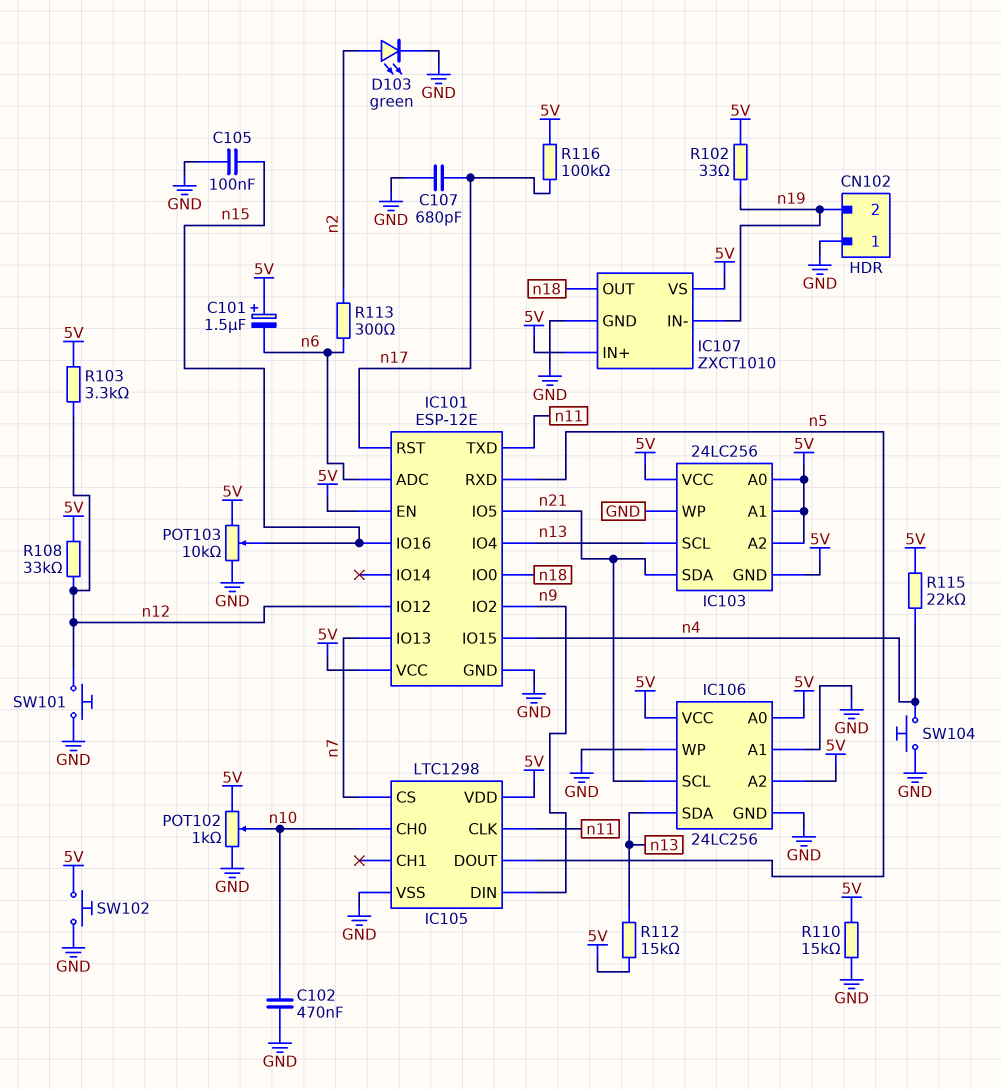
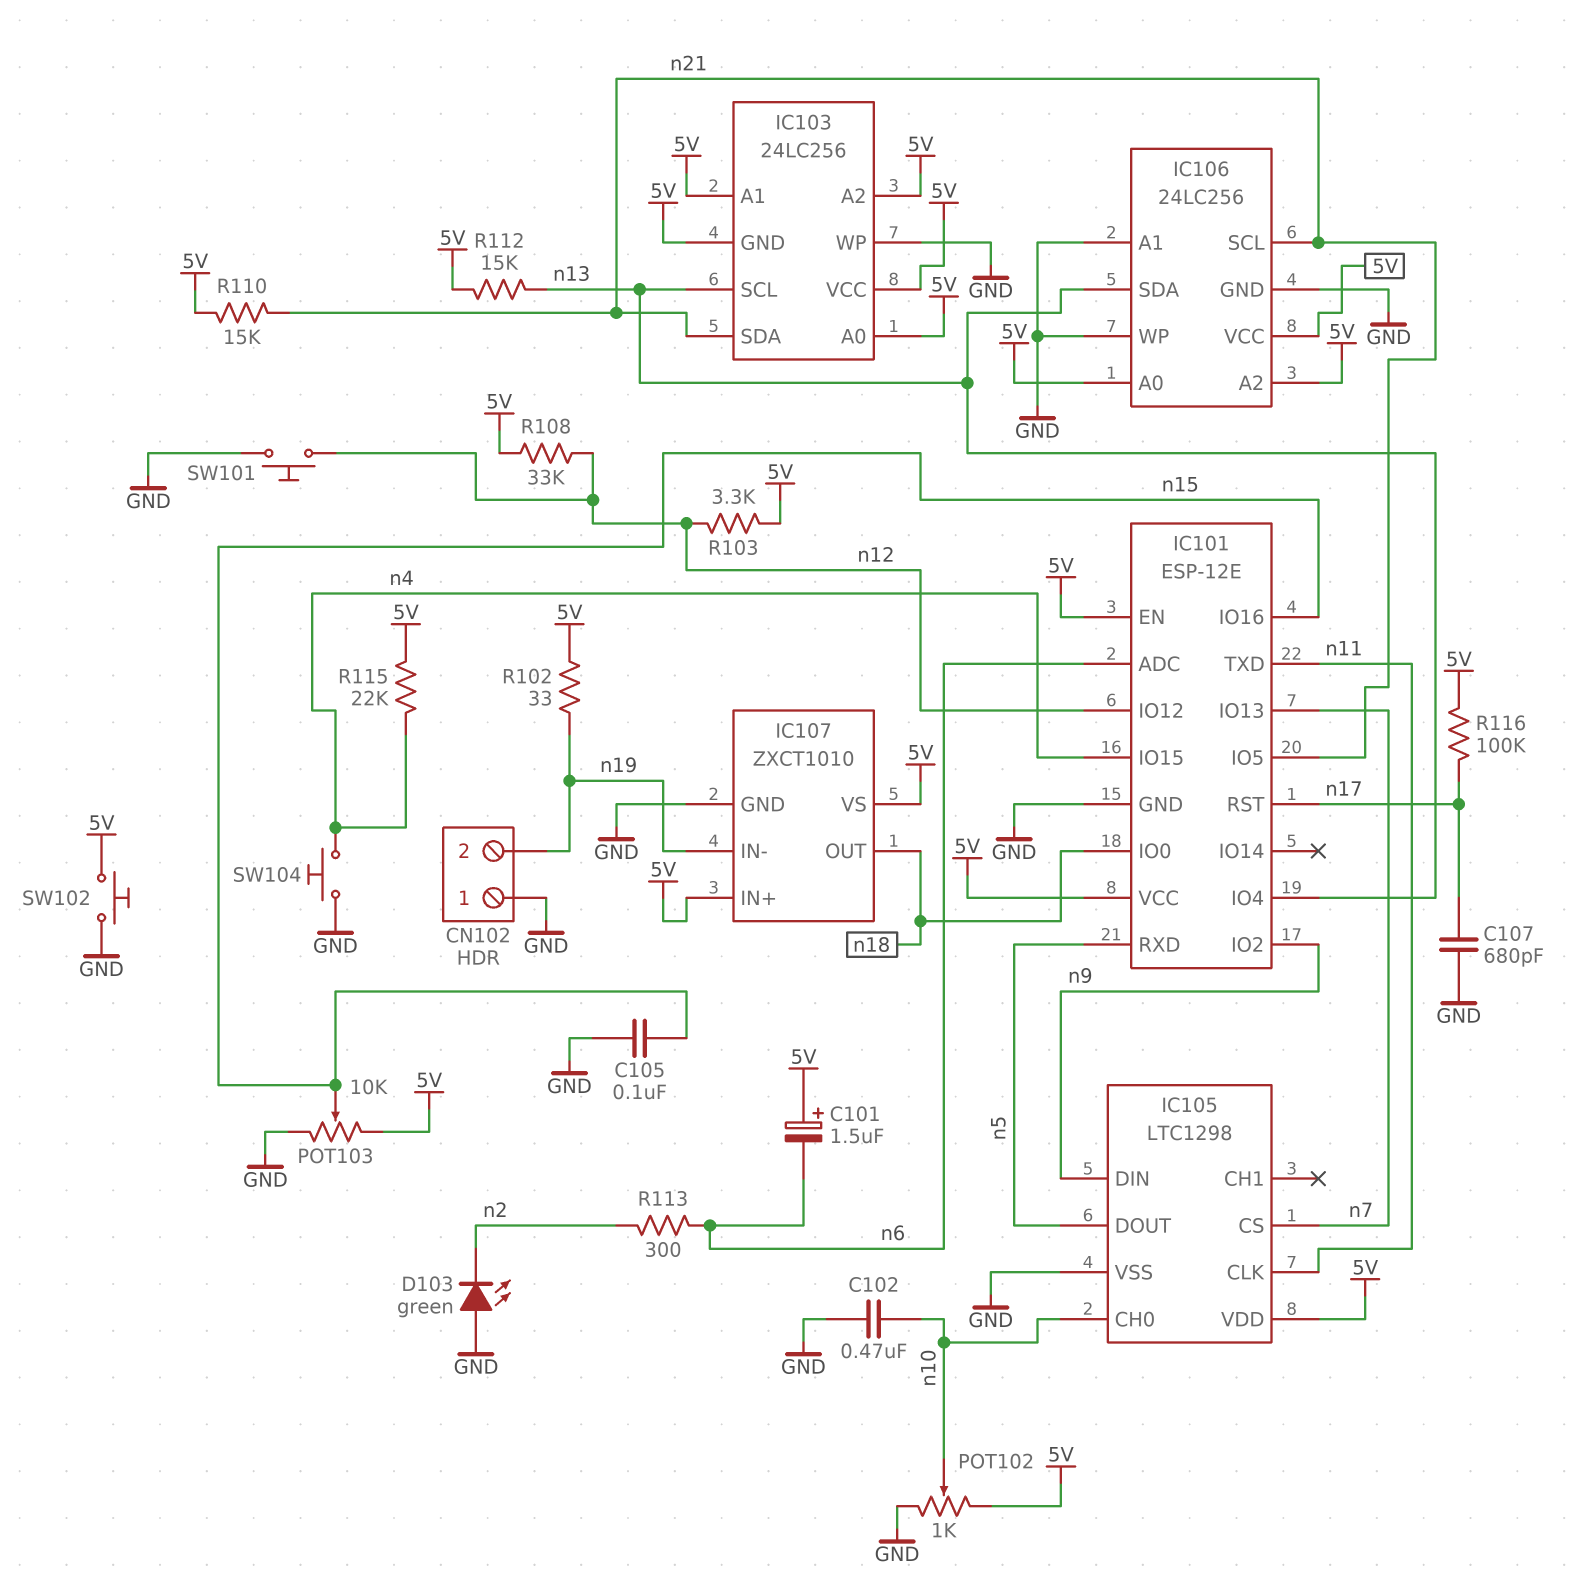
D103: LED green (A n2, K GND) -> LED green (A GND, K n2)
R110: 15k (5V, GND) -> 15k (5V, n21)

